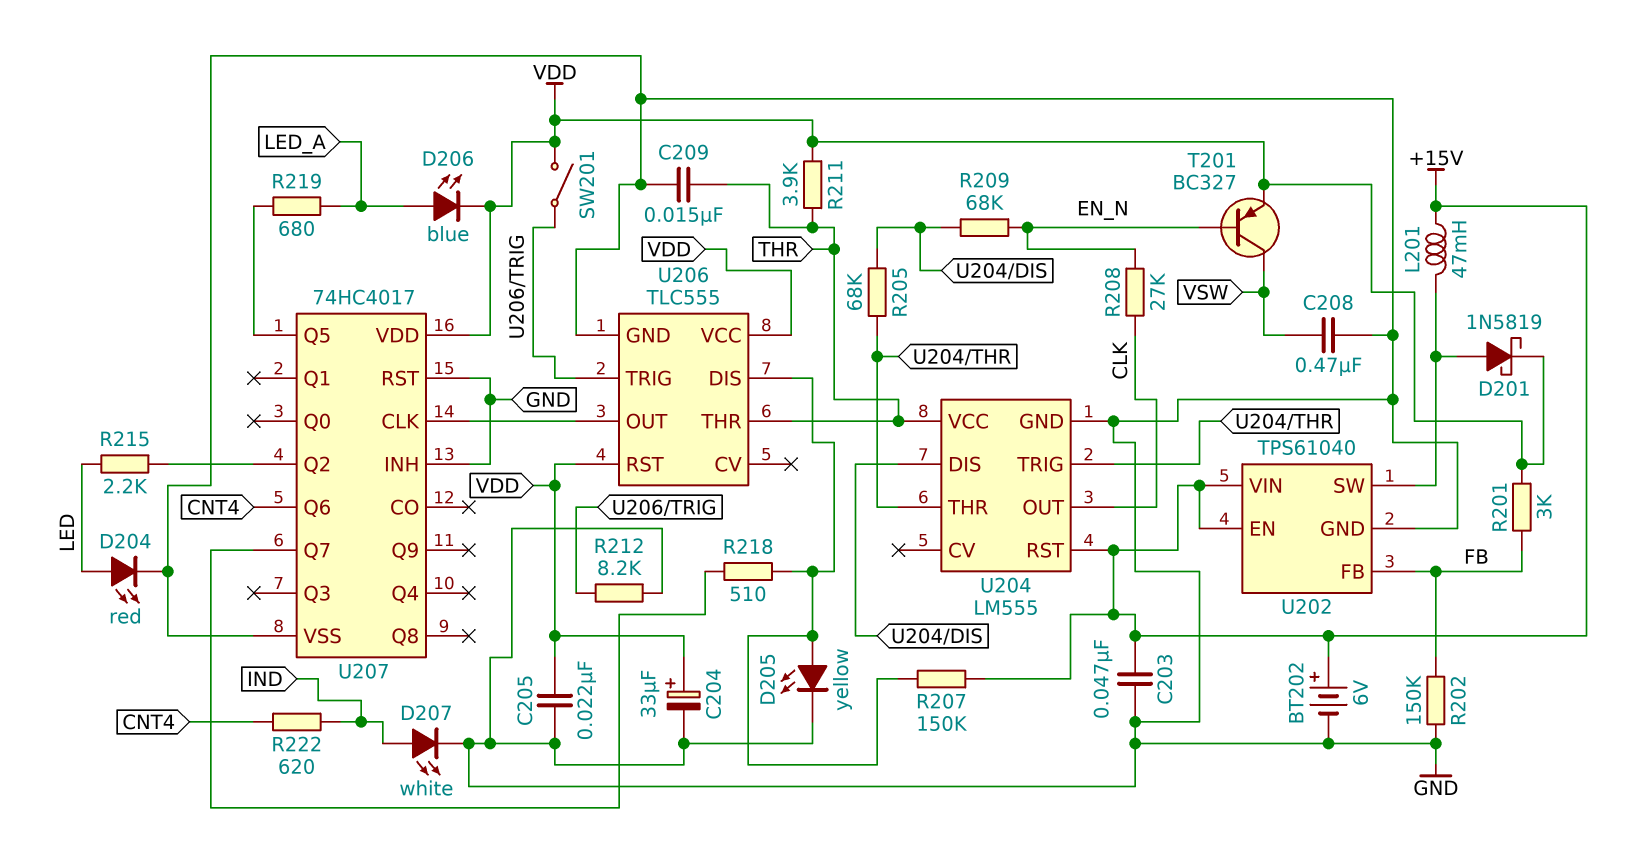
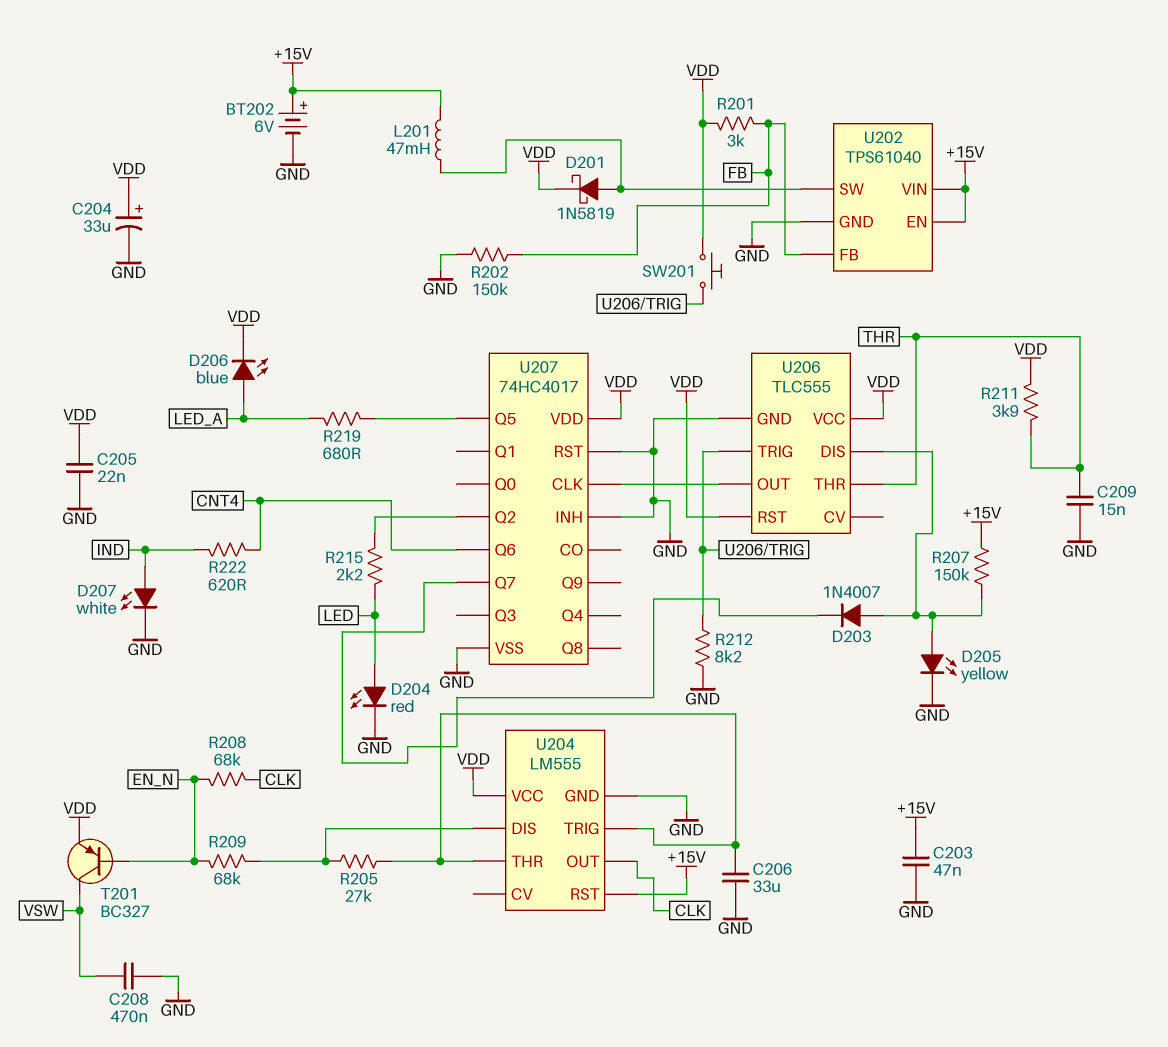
C206: none -> 33uF (GND, U204/THR)
D203: none -> diode 1N4007 (A U206/DIS, K U207/Q7)
R205: 68k (U204/DIS, U204/THR) -> 27k (U204/DIS, U204/THR)
R208: 27k (CLK, EN_N) -> 68k (CLK, EN_N)
R218: 510 (U206/DIS, U207/Q7) -> none
SW201: switch (U206/TRIG, VDD) -> button (U206/TRIG, VDD)
U204 pin VCC: THR -> VDD

